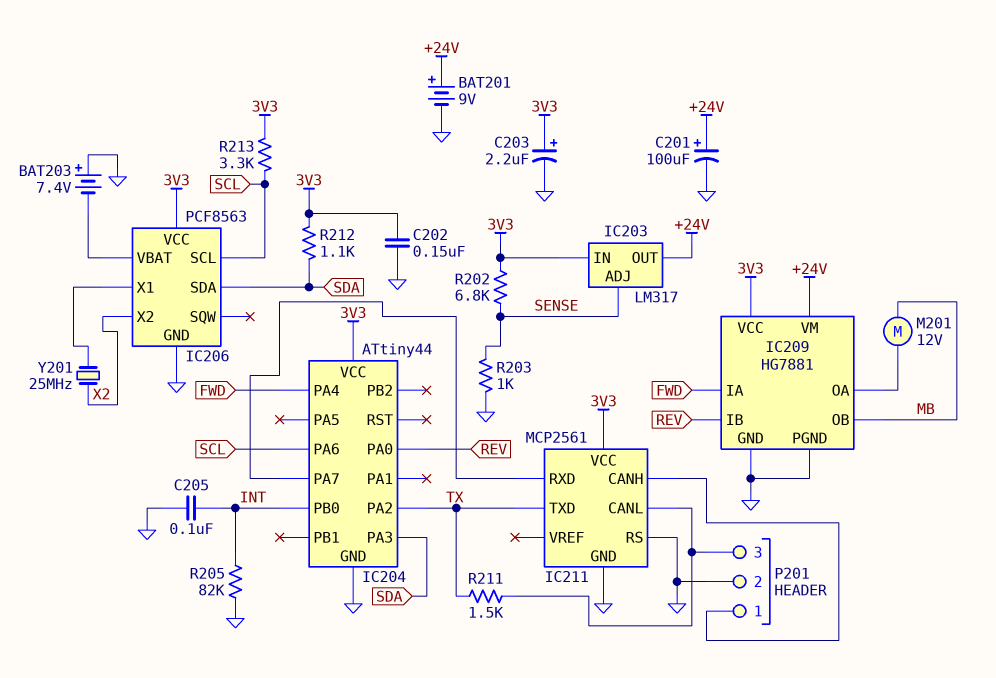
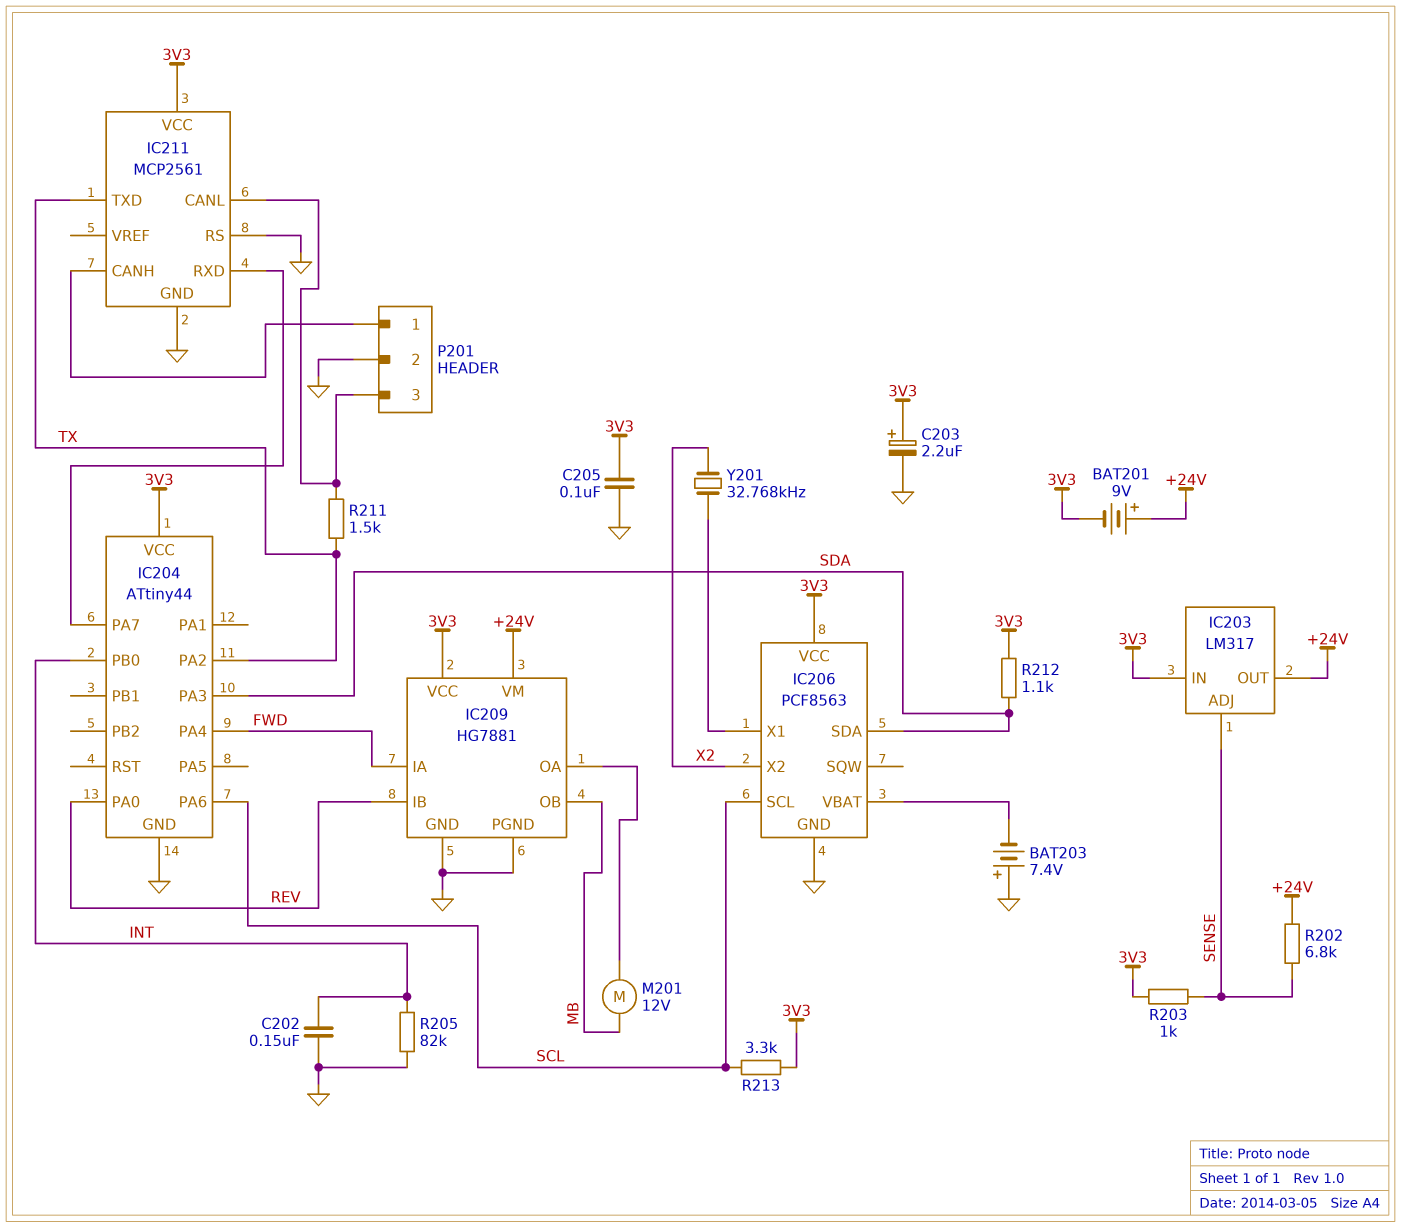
BAT201: 9V (plus +24V, minus GND) -> 9V (plus +24V, minus 3V3)
C201: 100uF (plus +24V, minus GND) -> none
C202: 150nF (3V3, GND) -> 150nF (GND, INT)
C205: 100nF (GND, INT) -> 100nF (3V3, GND)
R202: 6.8k (3V3, SENSE) -> 6.8k (+24V, SENSE)
R203: 1k (GND, SENSE) -> 1k (3V3, SENSE)
Y201: 25MHz (IC206/X1, X2) -> 32.768kHz (IC206/X1, X2)

